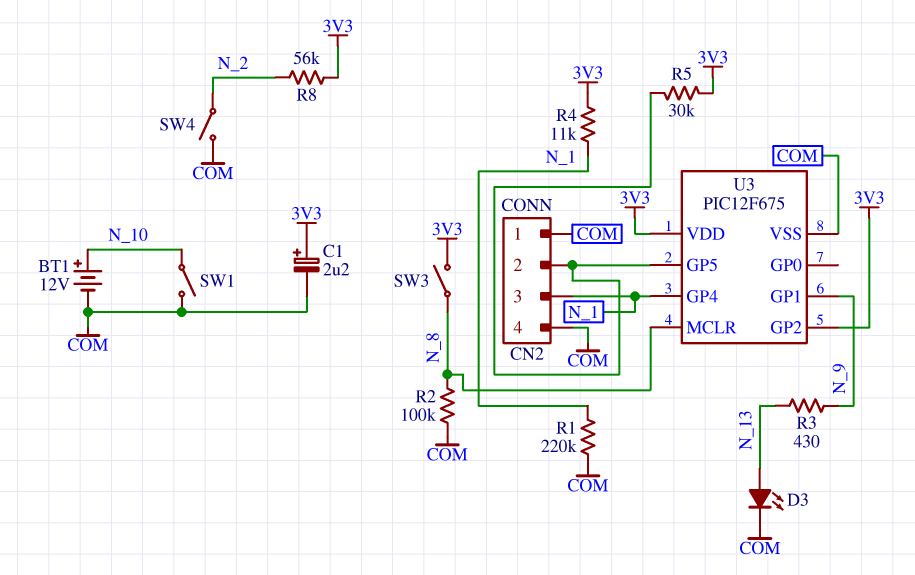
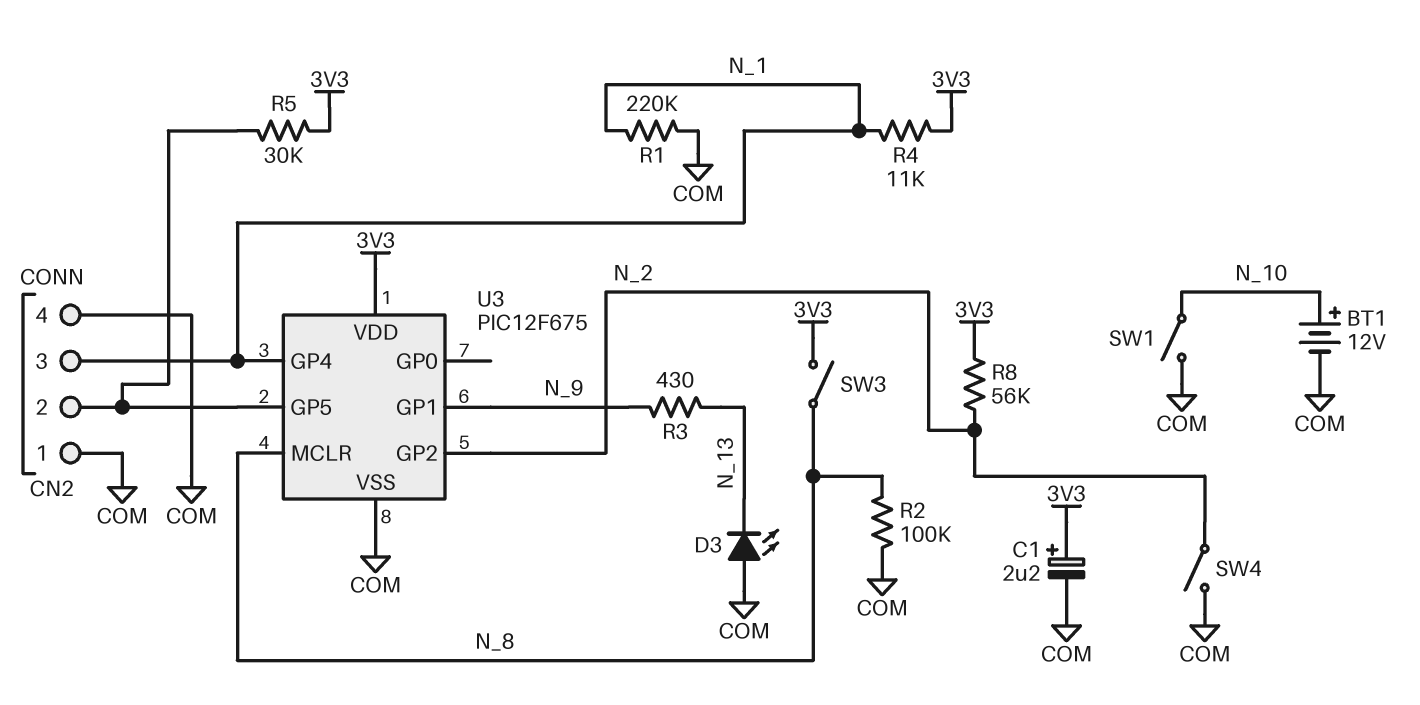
D3: LED (A N_13, K COM) -> LED (A COM, K N_13)
U3 pin GP2: 3V3 -> N_2

